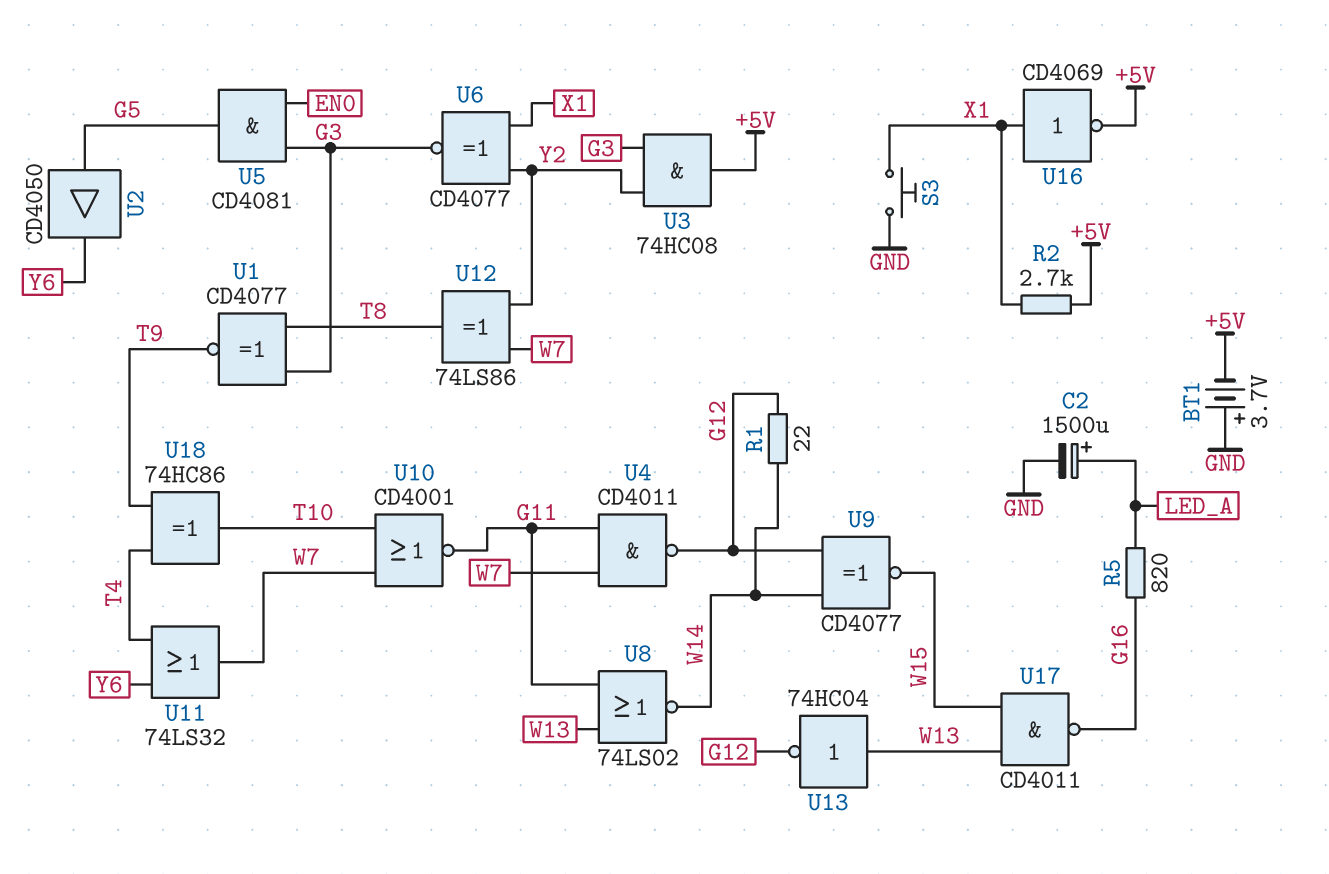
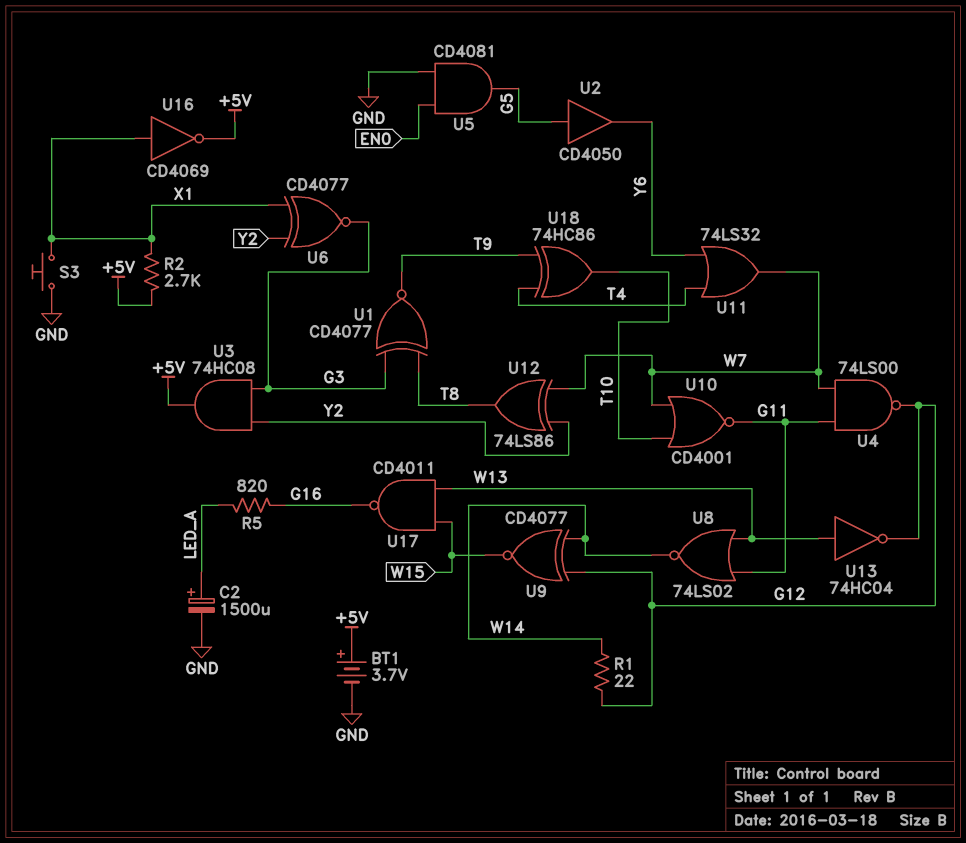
BT1: 3.7V (plus GND, minus +5V) -> 3.7V (plus +5V, minus GND)
U4: NAND CD4011 (in G11, in W7, out G12) -> NAND 74LS00 (in G11, in W7, out G12)
U5: AND CD4081 (in EN0, in G3, out G5) -> AND CD4081 (in EN0, in GND, out G5)

